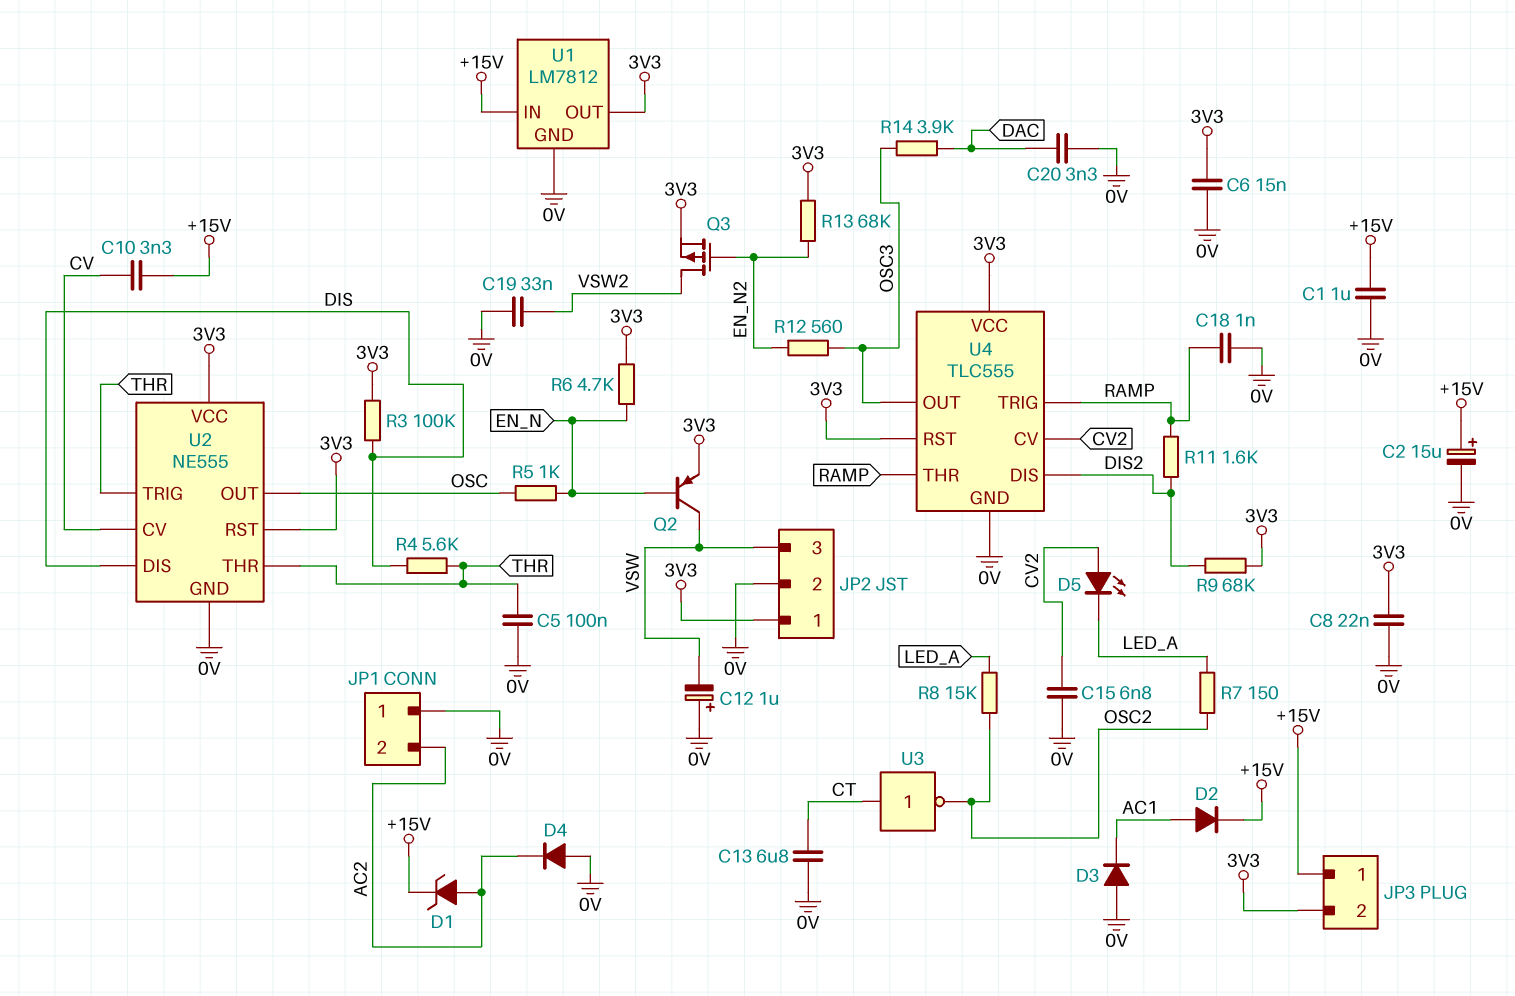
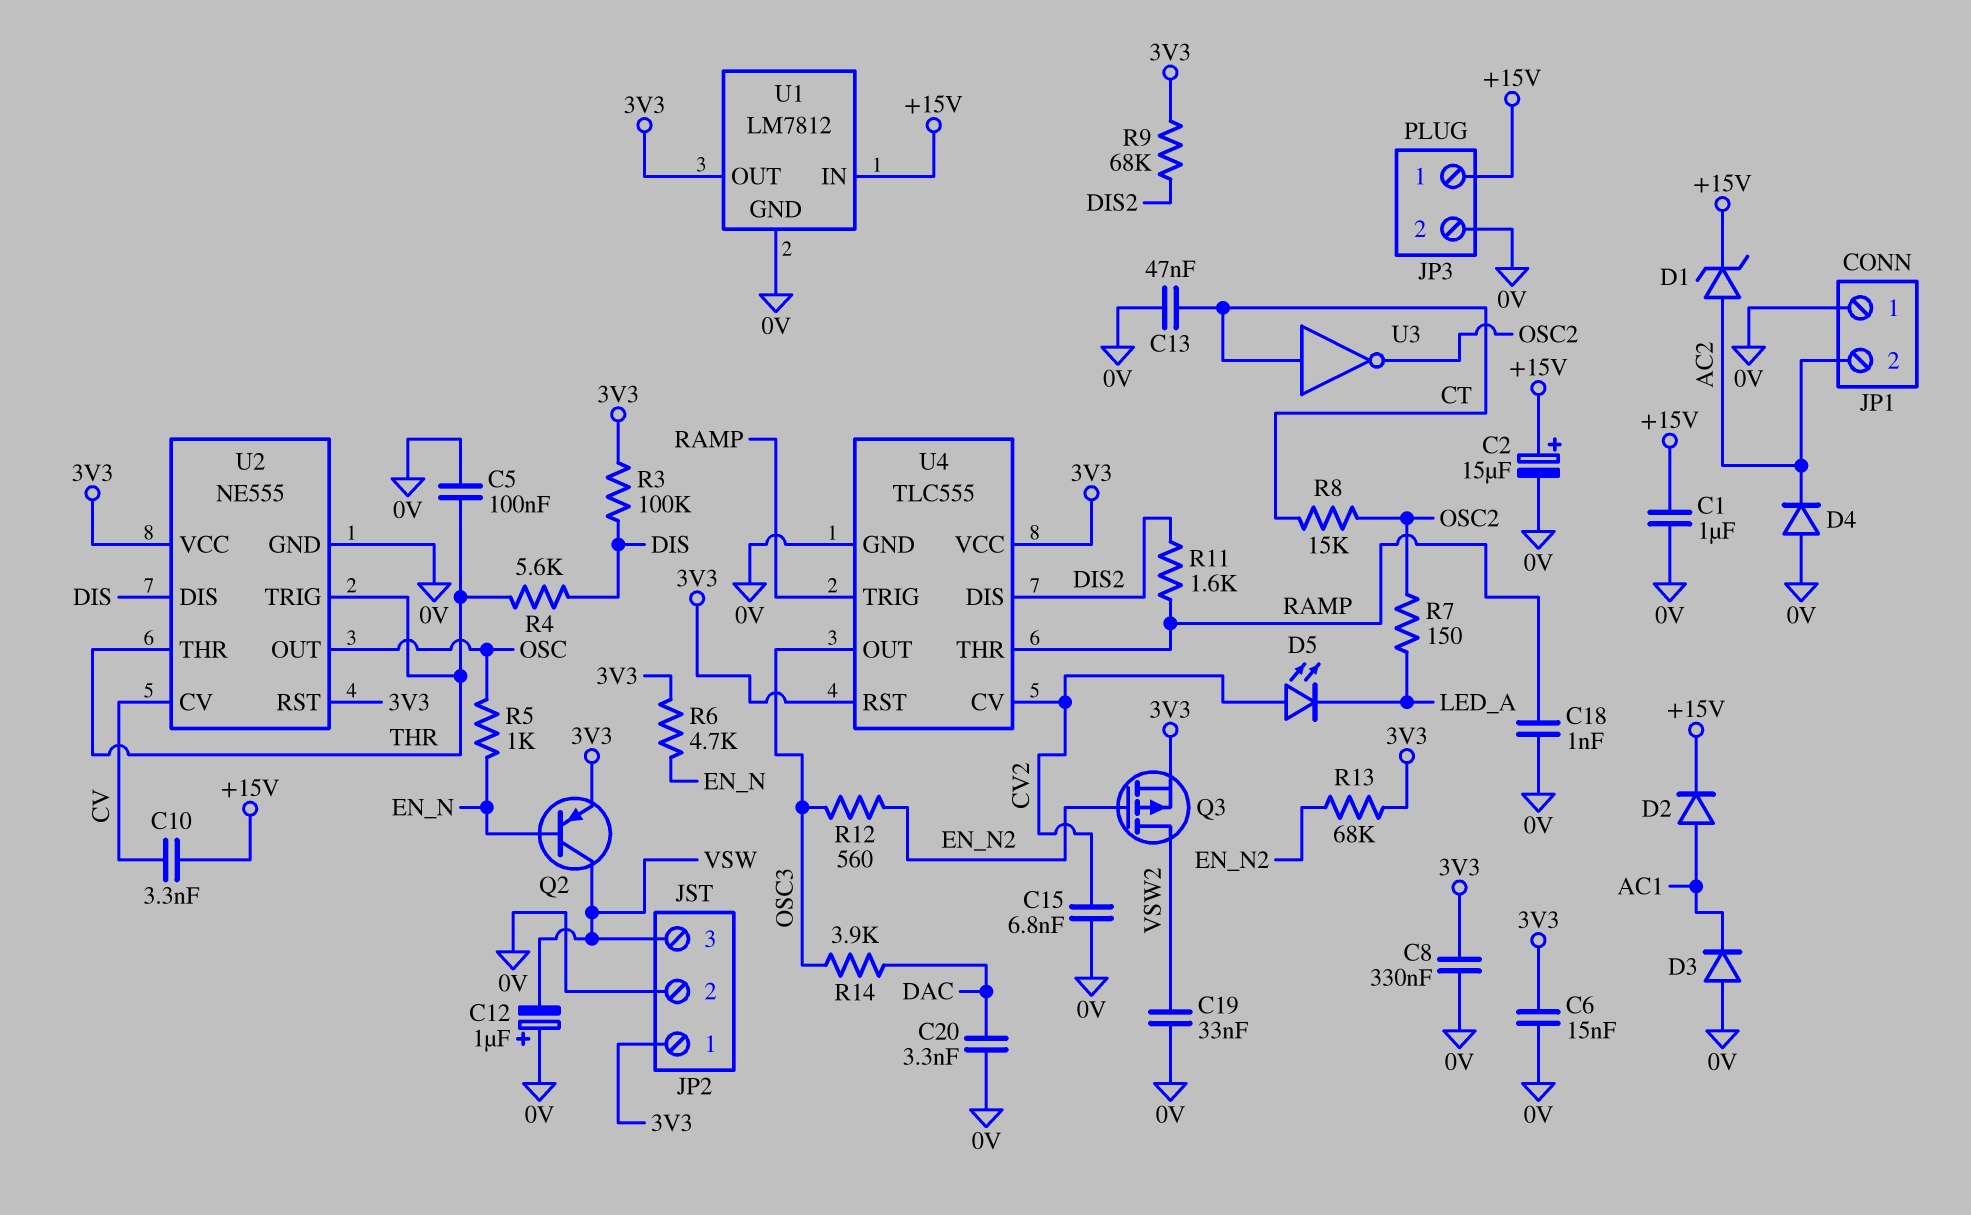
C8: 22nF (0V, 3V3) -> 330nF (0V, 3V3)
C13: 6.8uF (0V, CT) -> 47nF (0V, CT)
JP3 pin 2: 3V3 -> 0V
R8: 15k (LED_A, OSC2) -> 15k (CT, OSC2)

